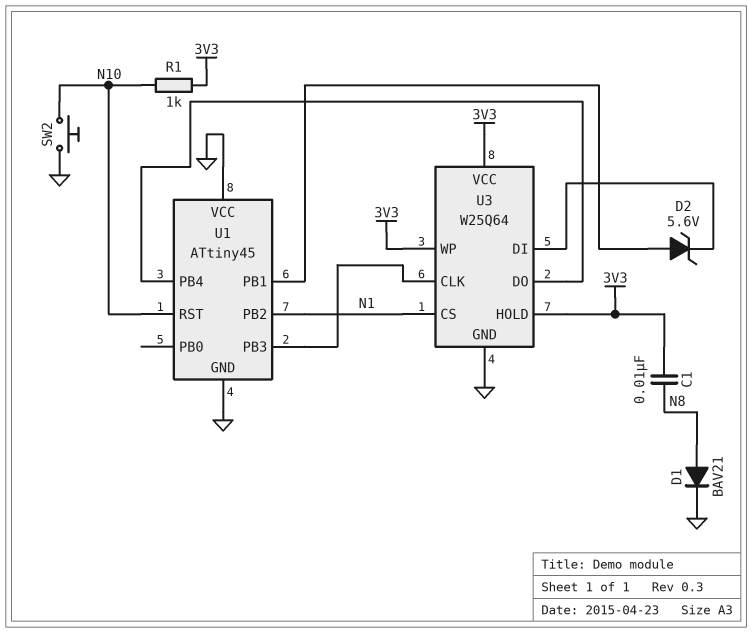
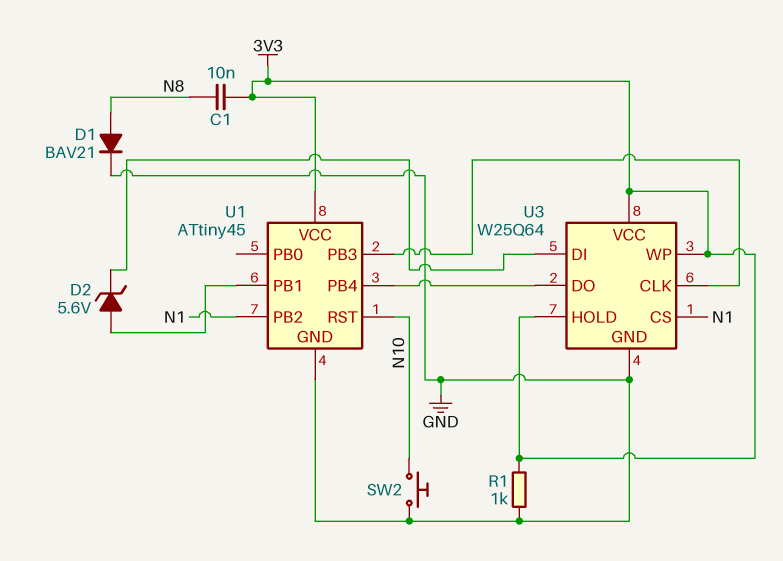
R1: 1k (3V3, N10) -> 1k (3V3, GND)
U1 pin VCC: GND -> 3V3

